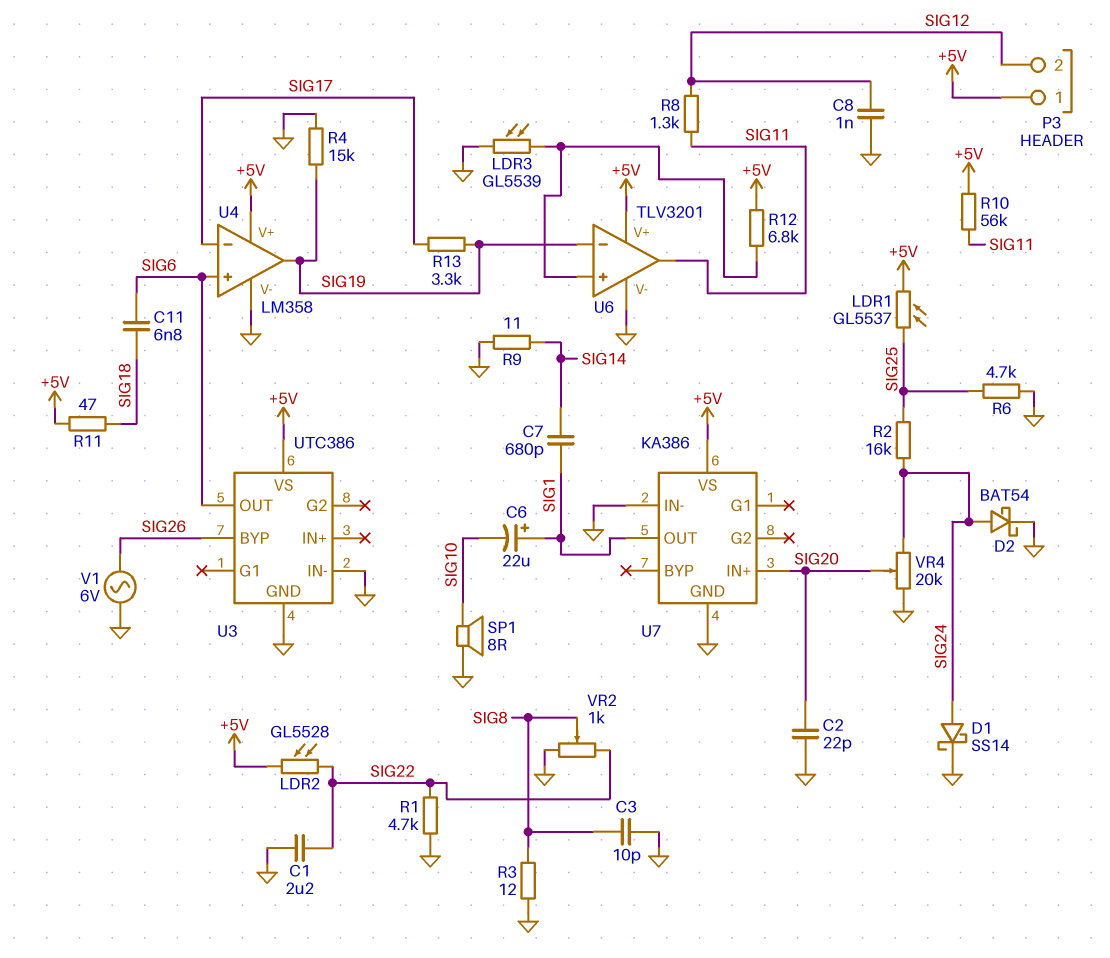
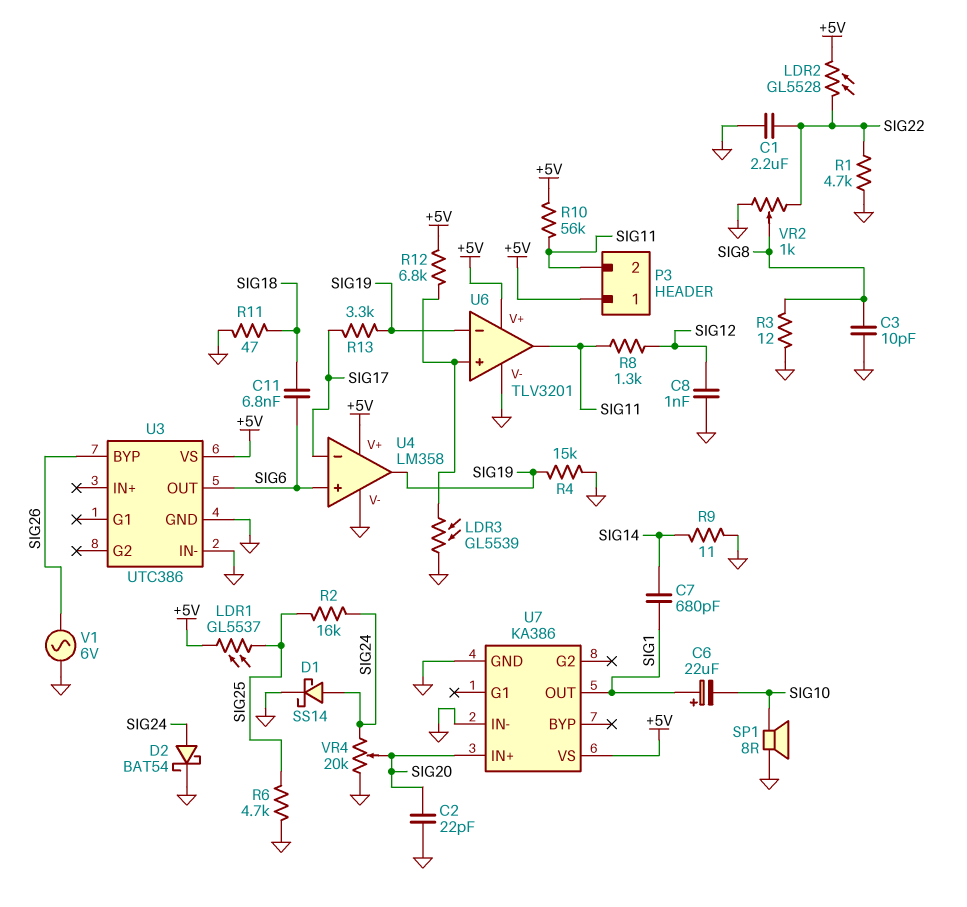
P3 pin 2: SIG12 -> SIG11
R11: 47 (+5V, SIG18) -> 47 (GND, SIG18)

